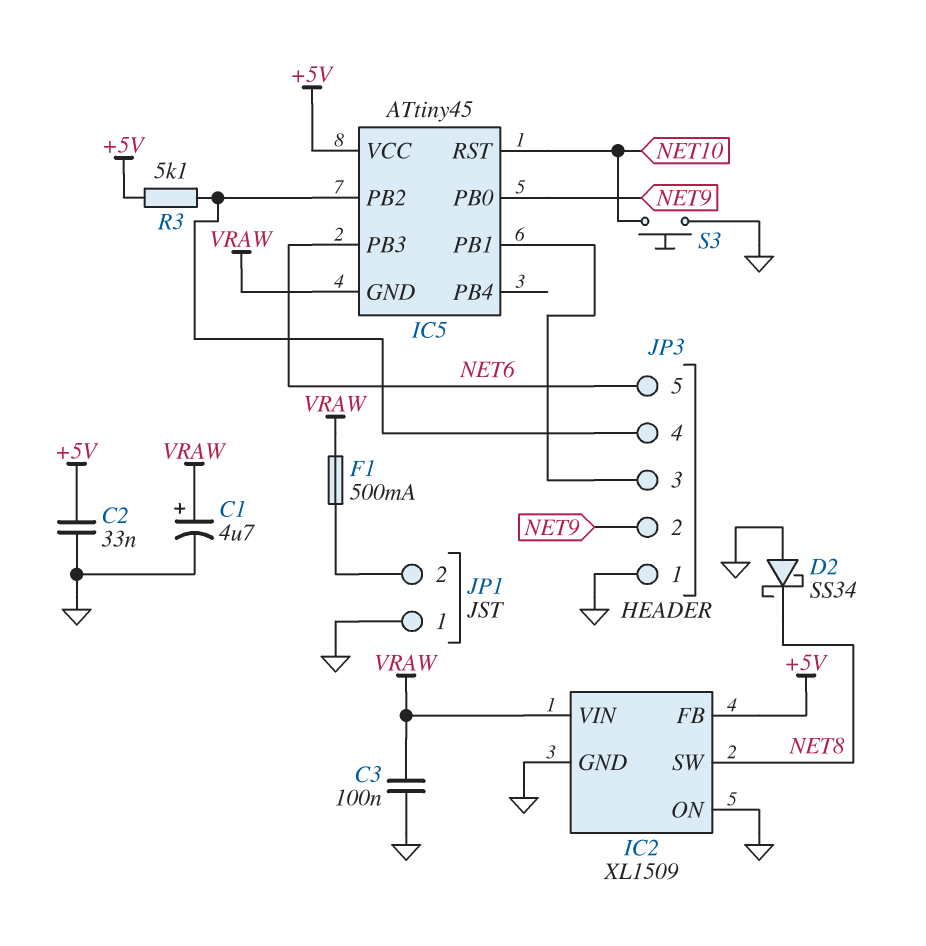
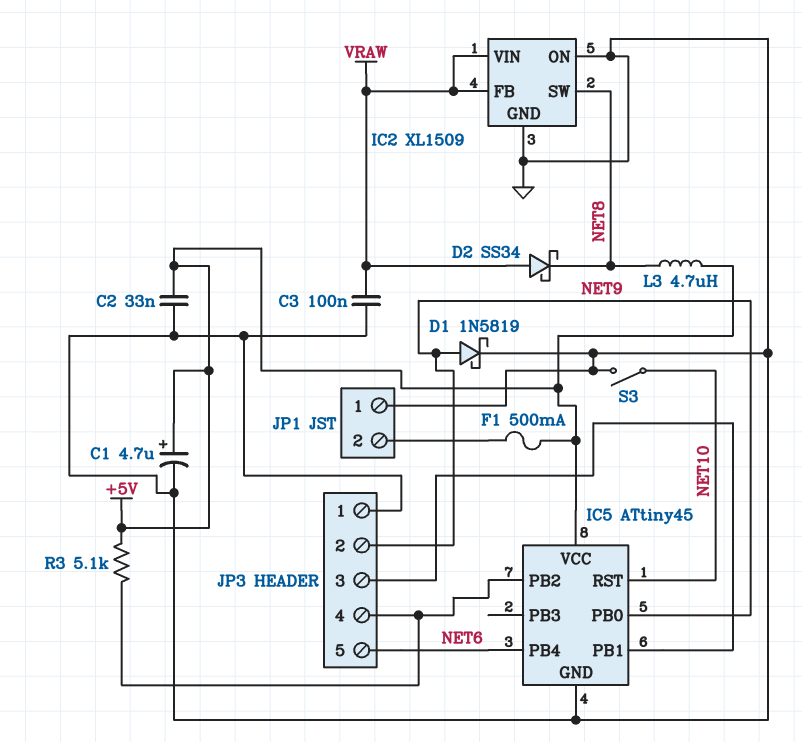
C1: 4.7uF (plus VRAW, minus GND) -> 4.7uF (plus +5V, minus GND)
D1: none -> schottky 1N5819 (A NET9, K GND)
D2: schottky SS34 (A GND, K NET8) -> schottky SS34 (A VRAW, K NET8)
F1: 500mA (JP1/2, VRAW) -> 500mA (+5V, JP1/2)
IC2 pin FB: +5V -> VRAW
IC5 pin GND: VRAW -> GND
IC5 pin PB3: NET6 -> none
IC5 pin PB4: none -> NET6
L3: none -> 4.7uH (+5V, NET8)
S3: button (GND, NET10) -> switch (GND, NET10)

